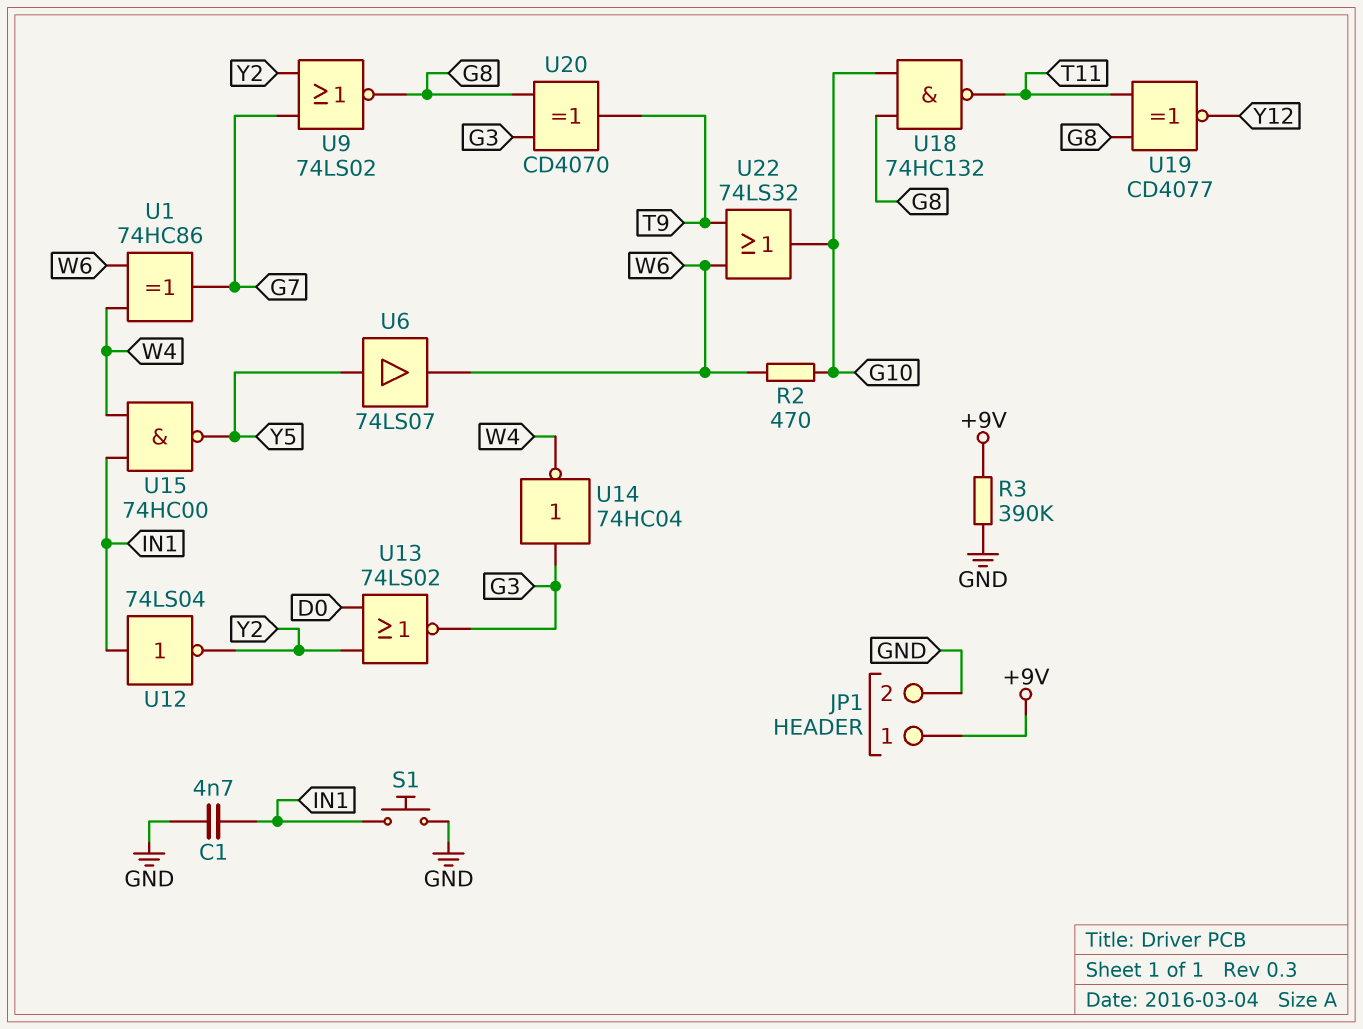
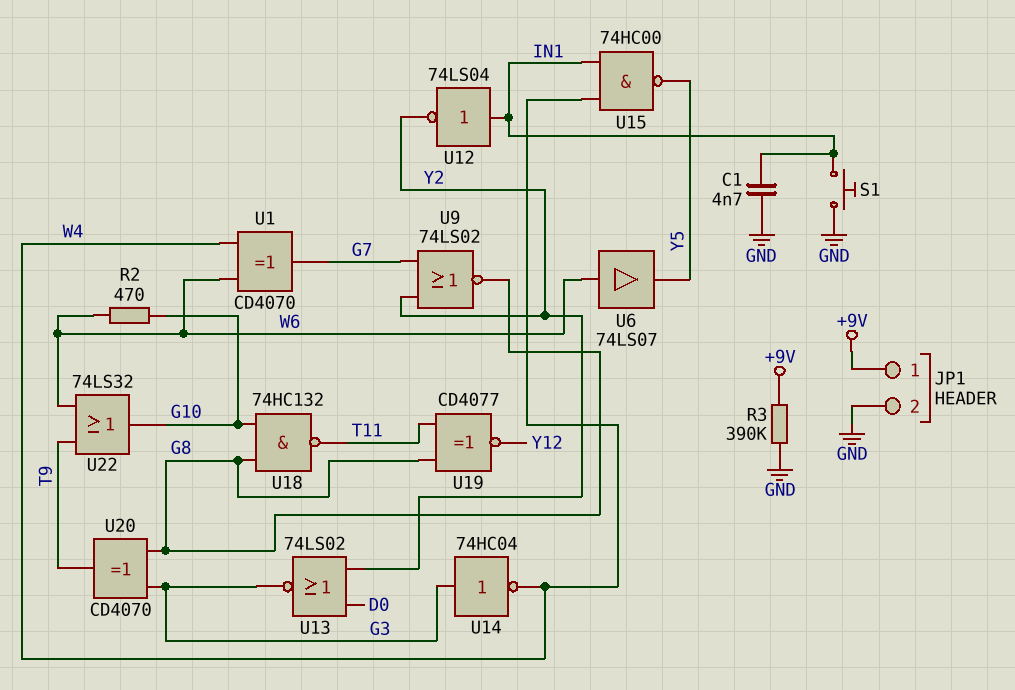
U1: XOR 74HC86 (in W4, in W6, out G7) -> XOR CD4070 (in W4, in W6, out G7)
U6: buffer 74LS07 (in Y5, out W6) -> buffer 74LS07 (in W6, out Y5)

